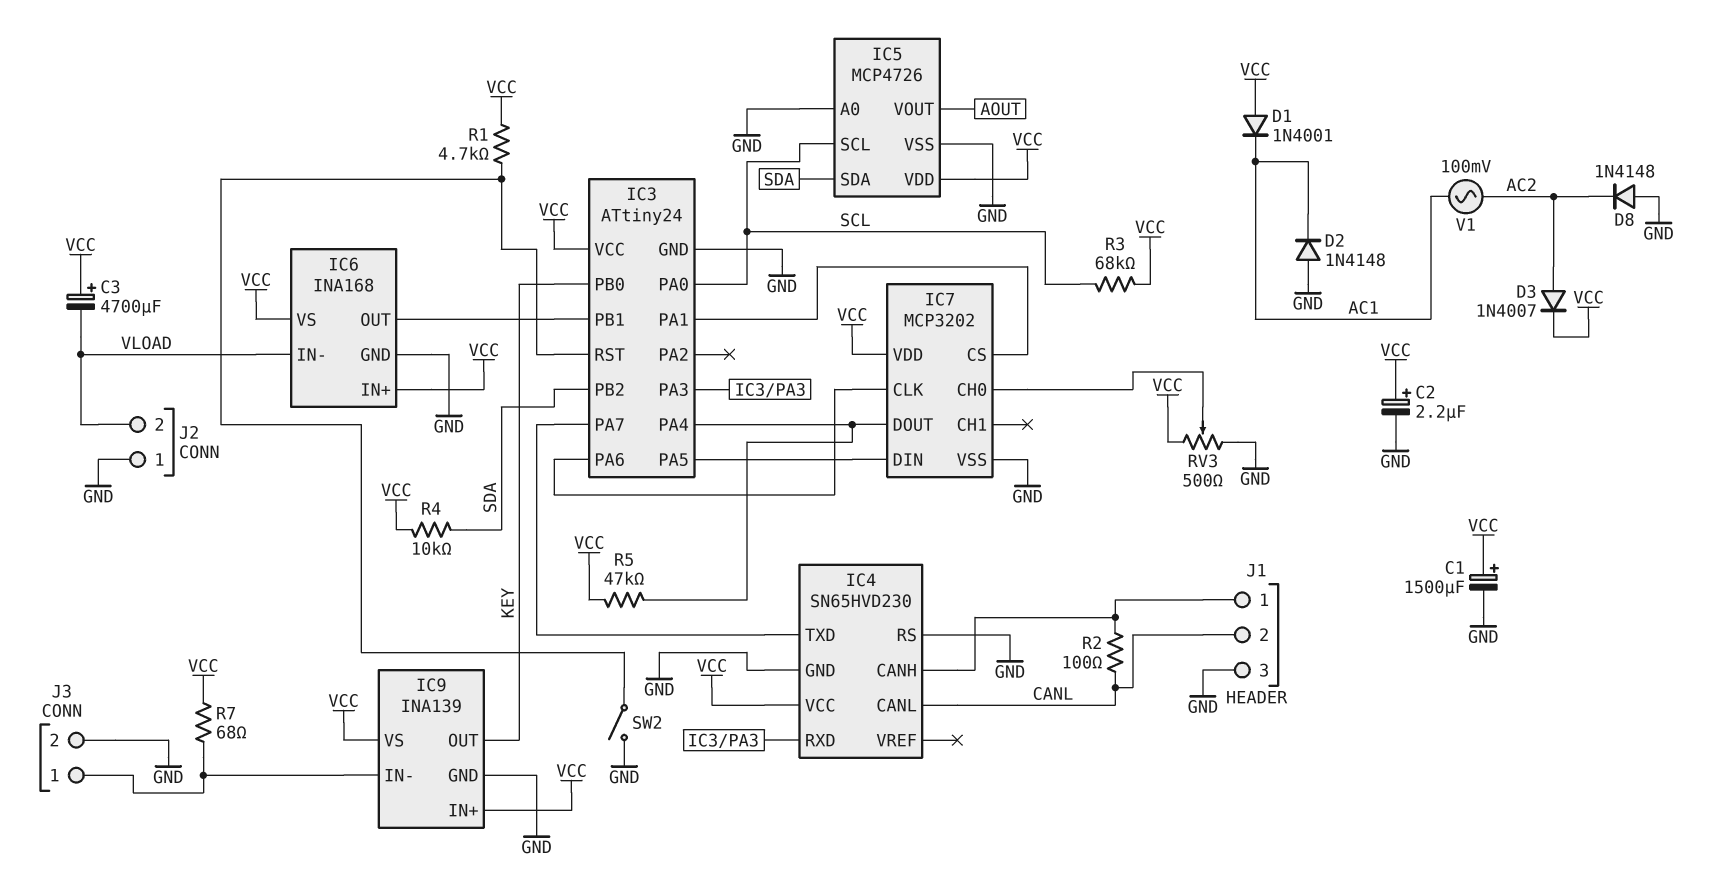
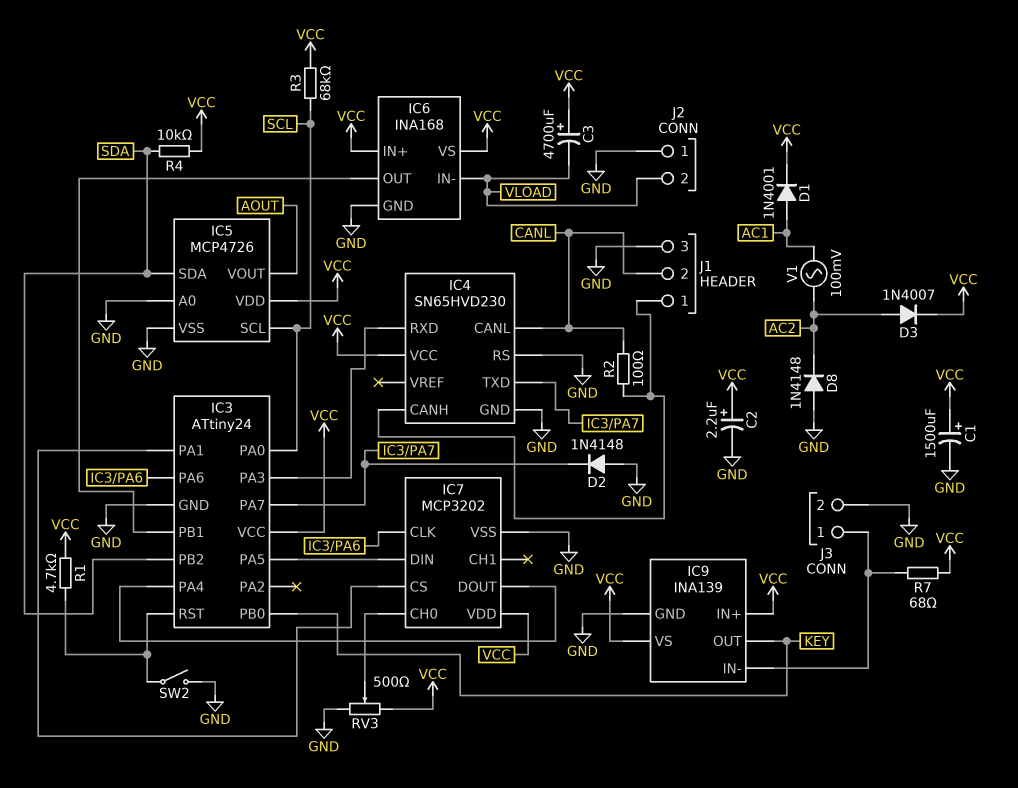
D1: diode 1N4001 (A VCC, K AC1) -> diode 1N4001 (A AC1, K VCC)
D2: diode 1N4148 (A GND, K AC1) -> diode 1N4148 (A GND, K IC3/PA7)
R5: 47k (IC3/PA4, VCC) -> none

